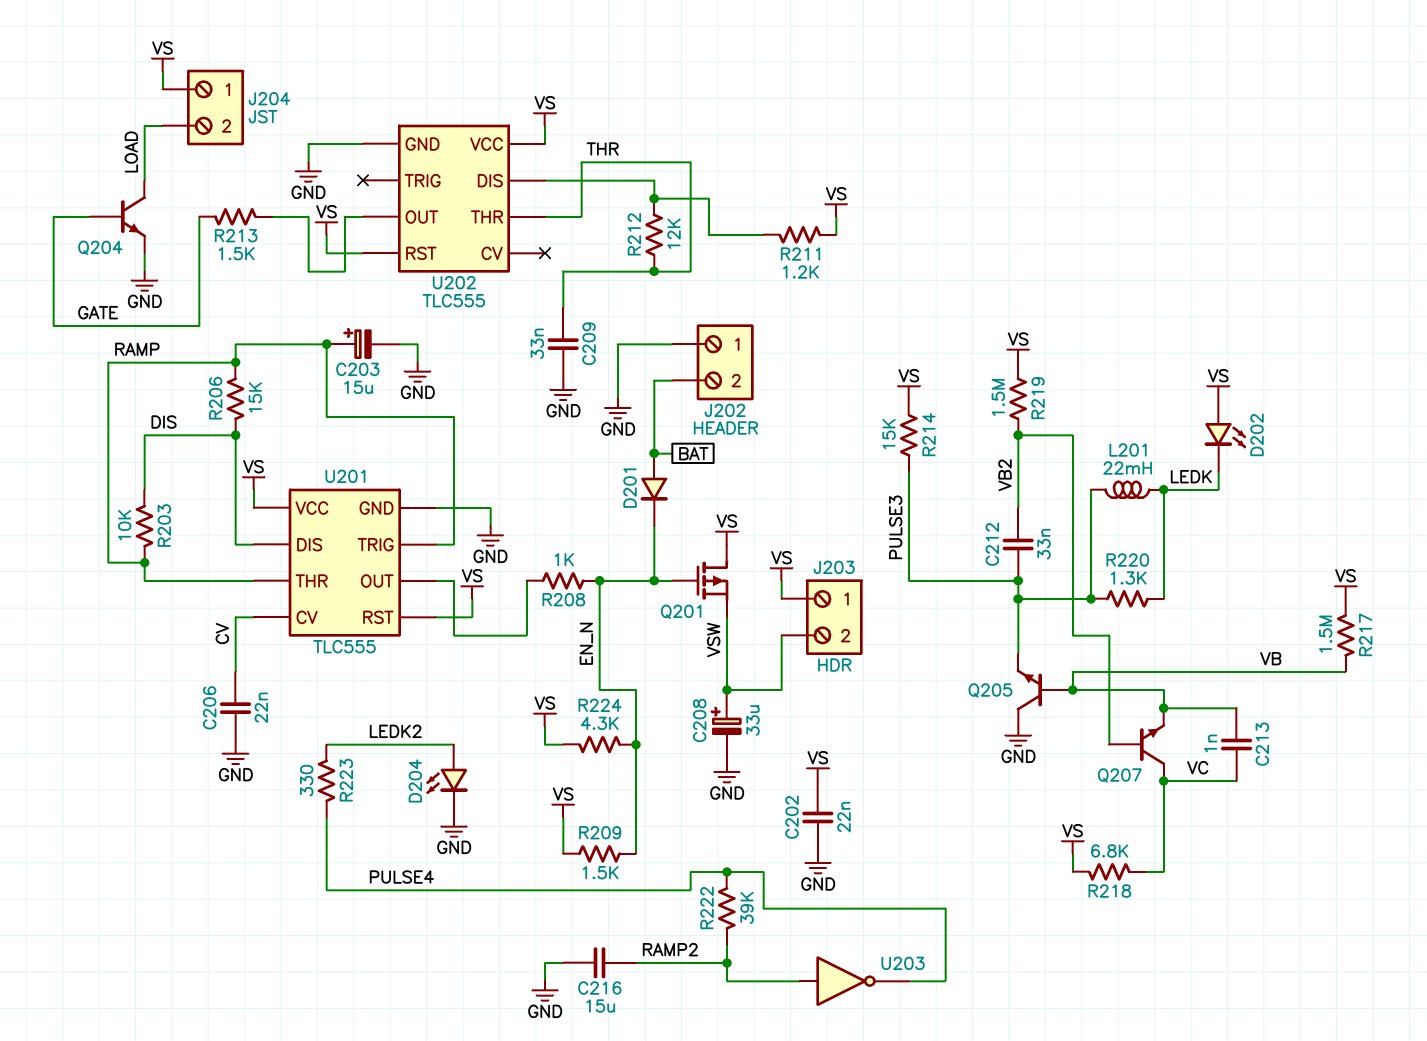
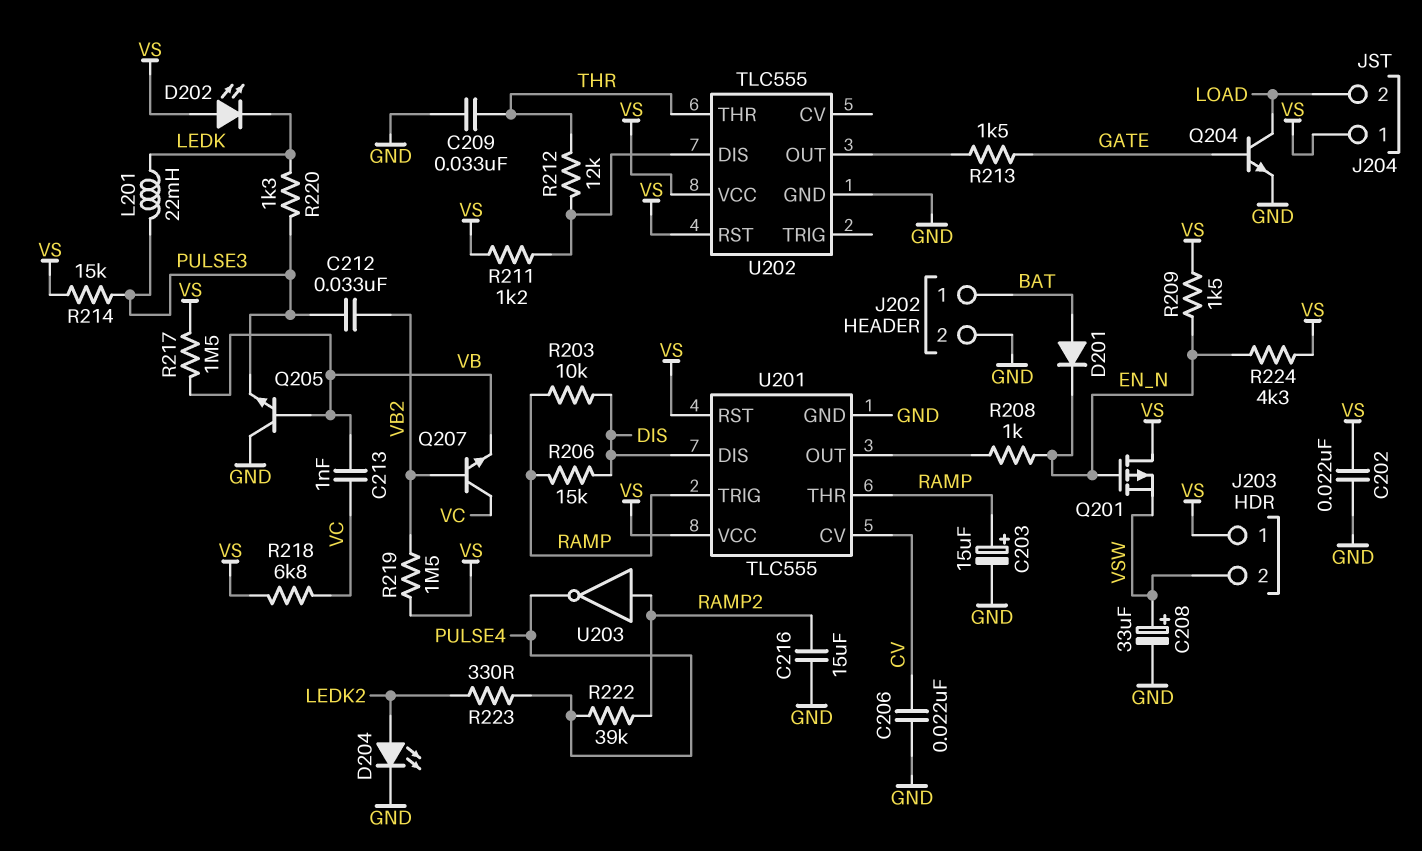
J202 pin 1: GND -> BAT
J202 pin 2: BAT -> GND

